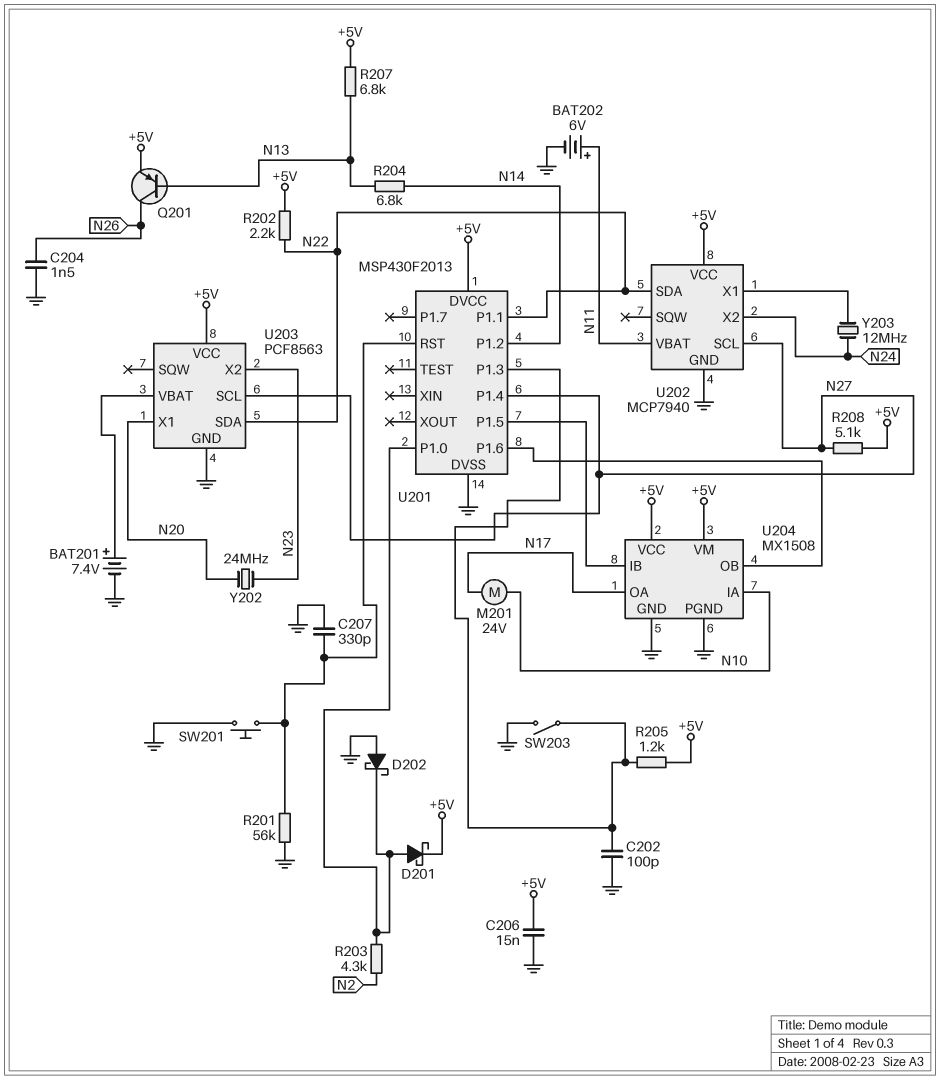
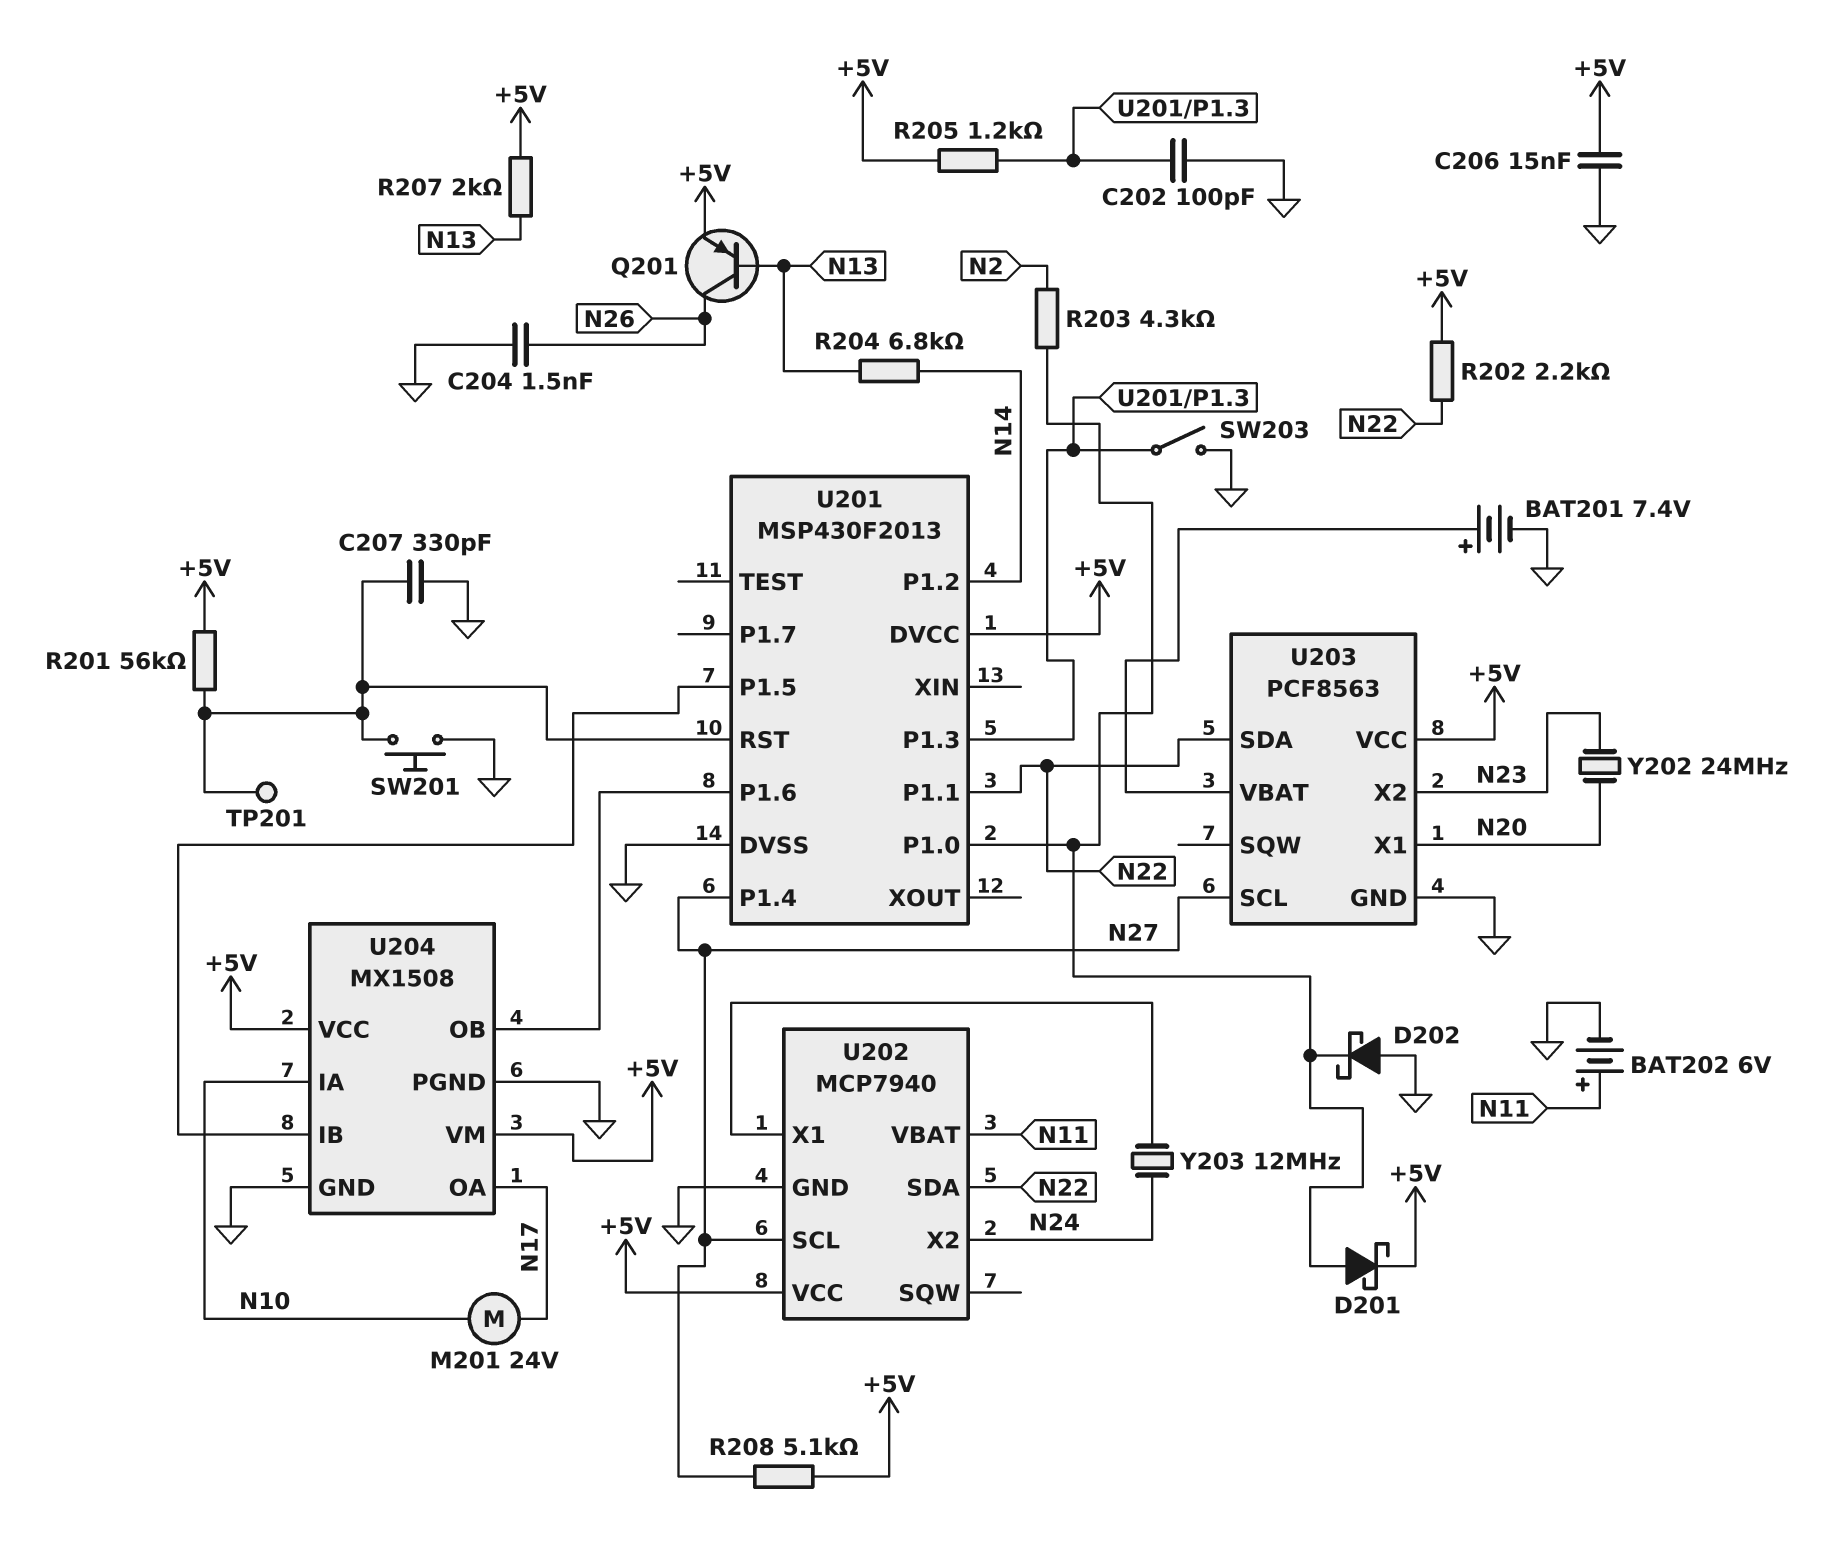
R201: 56k (GND, U201/RST) -> 56k (+5V, U201/RST)
R207: 6.8k (+5V, N13) -> 2k (+5V, N13)
TP201: none -> test point (U201/RST)

